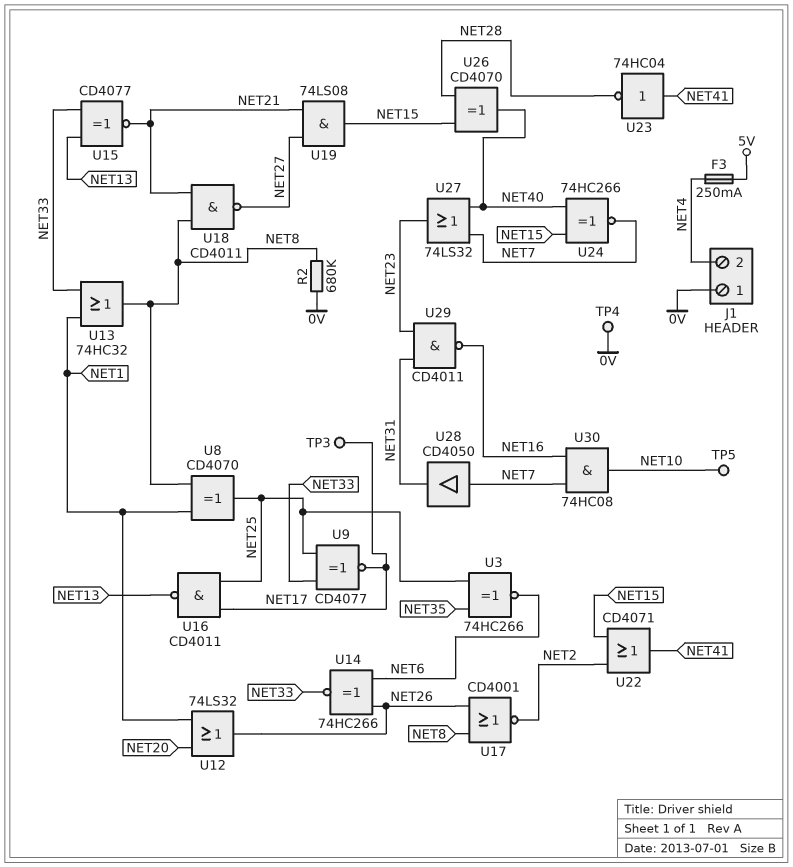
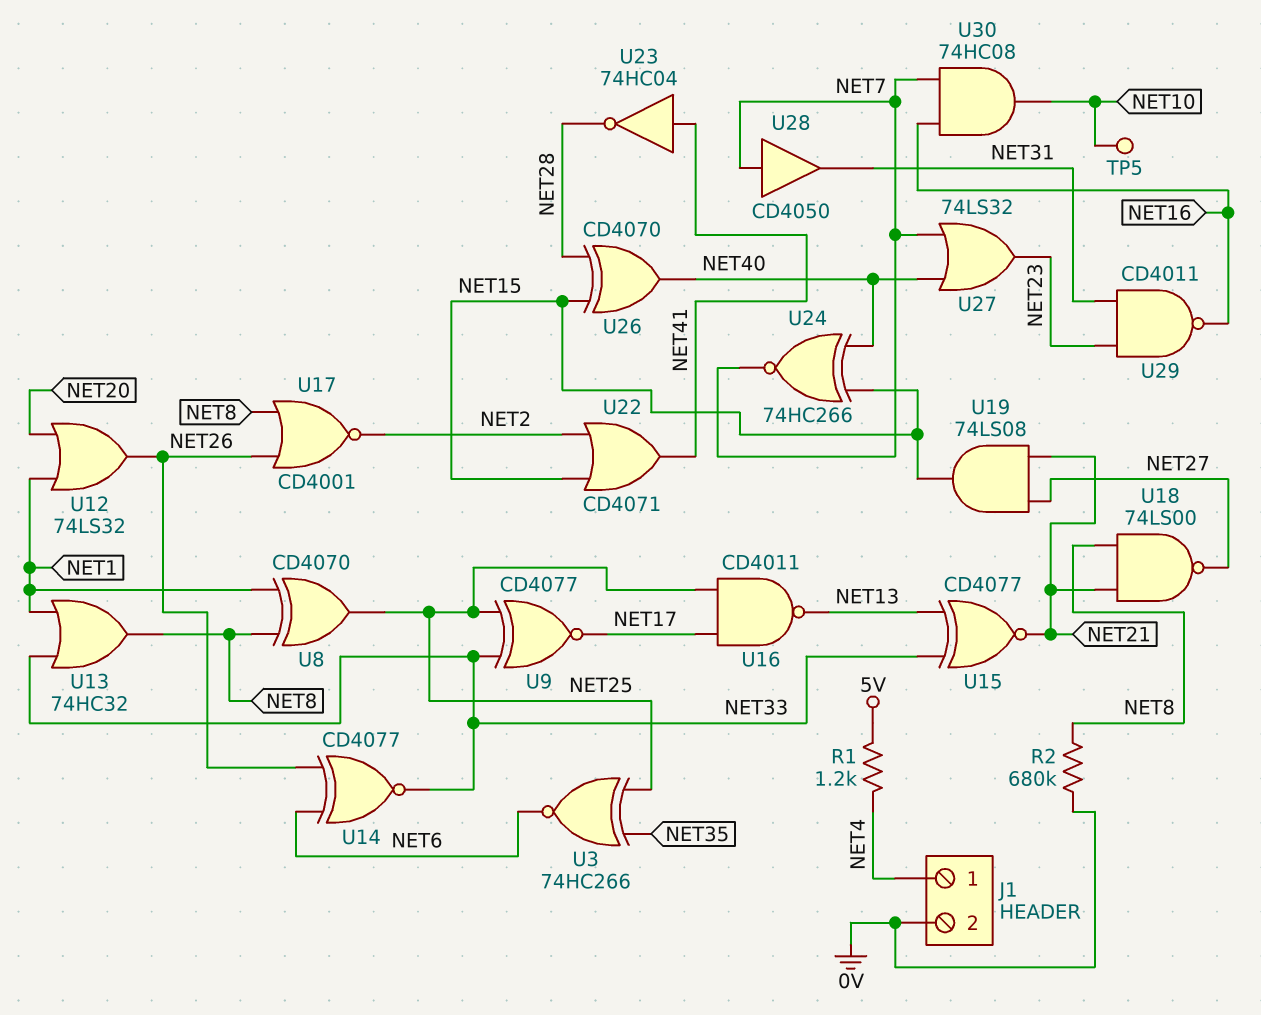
F3: 250mA (5V, NET4) -> none
J1 pin 1: 0V -> NET4
J1 pin 2: NET4 -> 0V
R1: none -> 1.2k (5V, NET4)
TP3: test point (NET17) -> none
TP4: test point (0V) -> none
U14: XNOR 74HC266 (in NET6, in NET26, out NET33) -> XNOR CD4077 (in NET6, in NET26, out NET33)
U18: NAND CD4011 (in NET8, in NET21, out NET27) -> NAND 74LS00 (in NET8, in NET21, out NET27)

